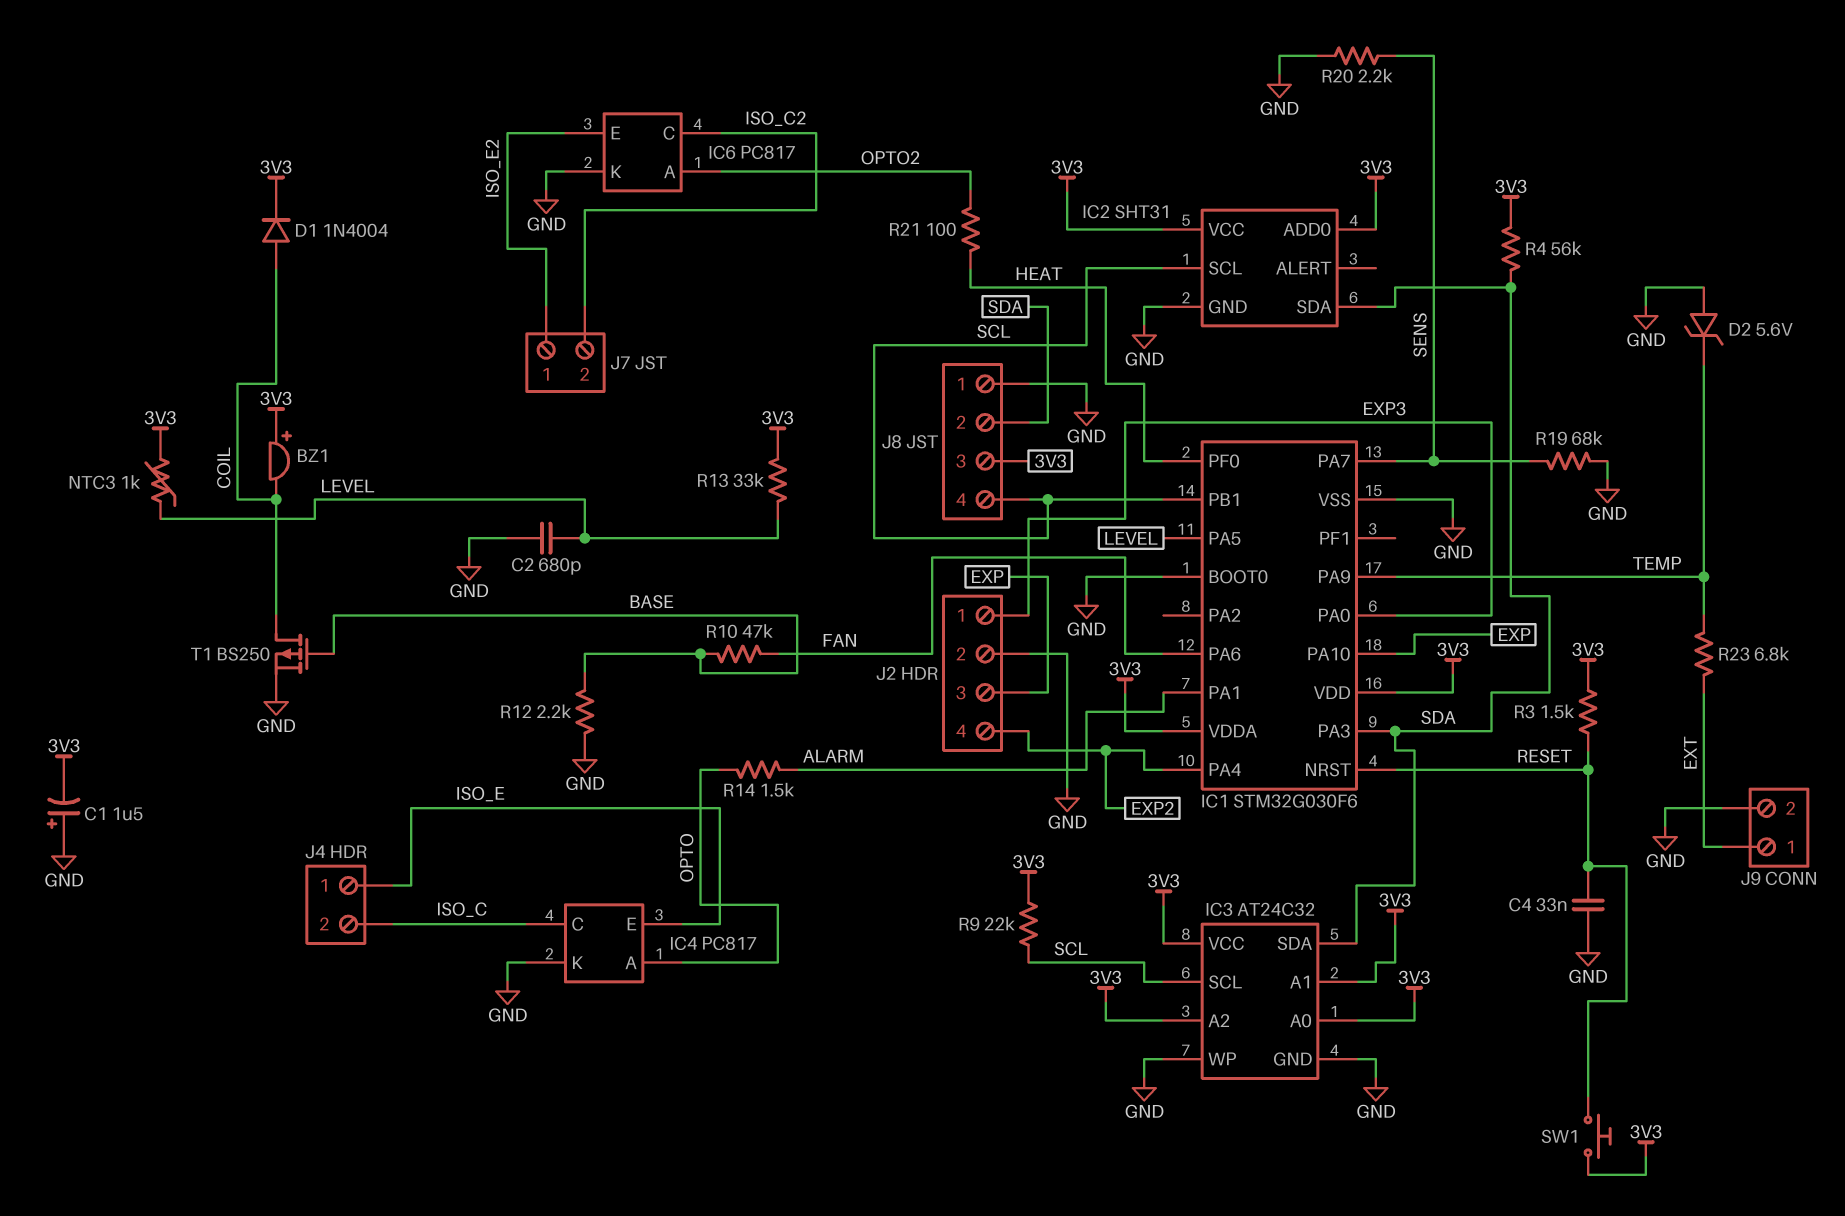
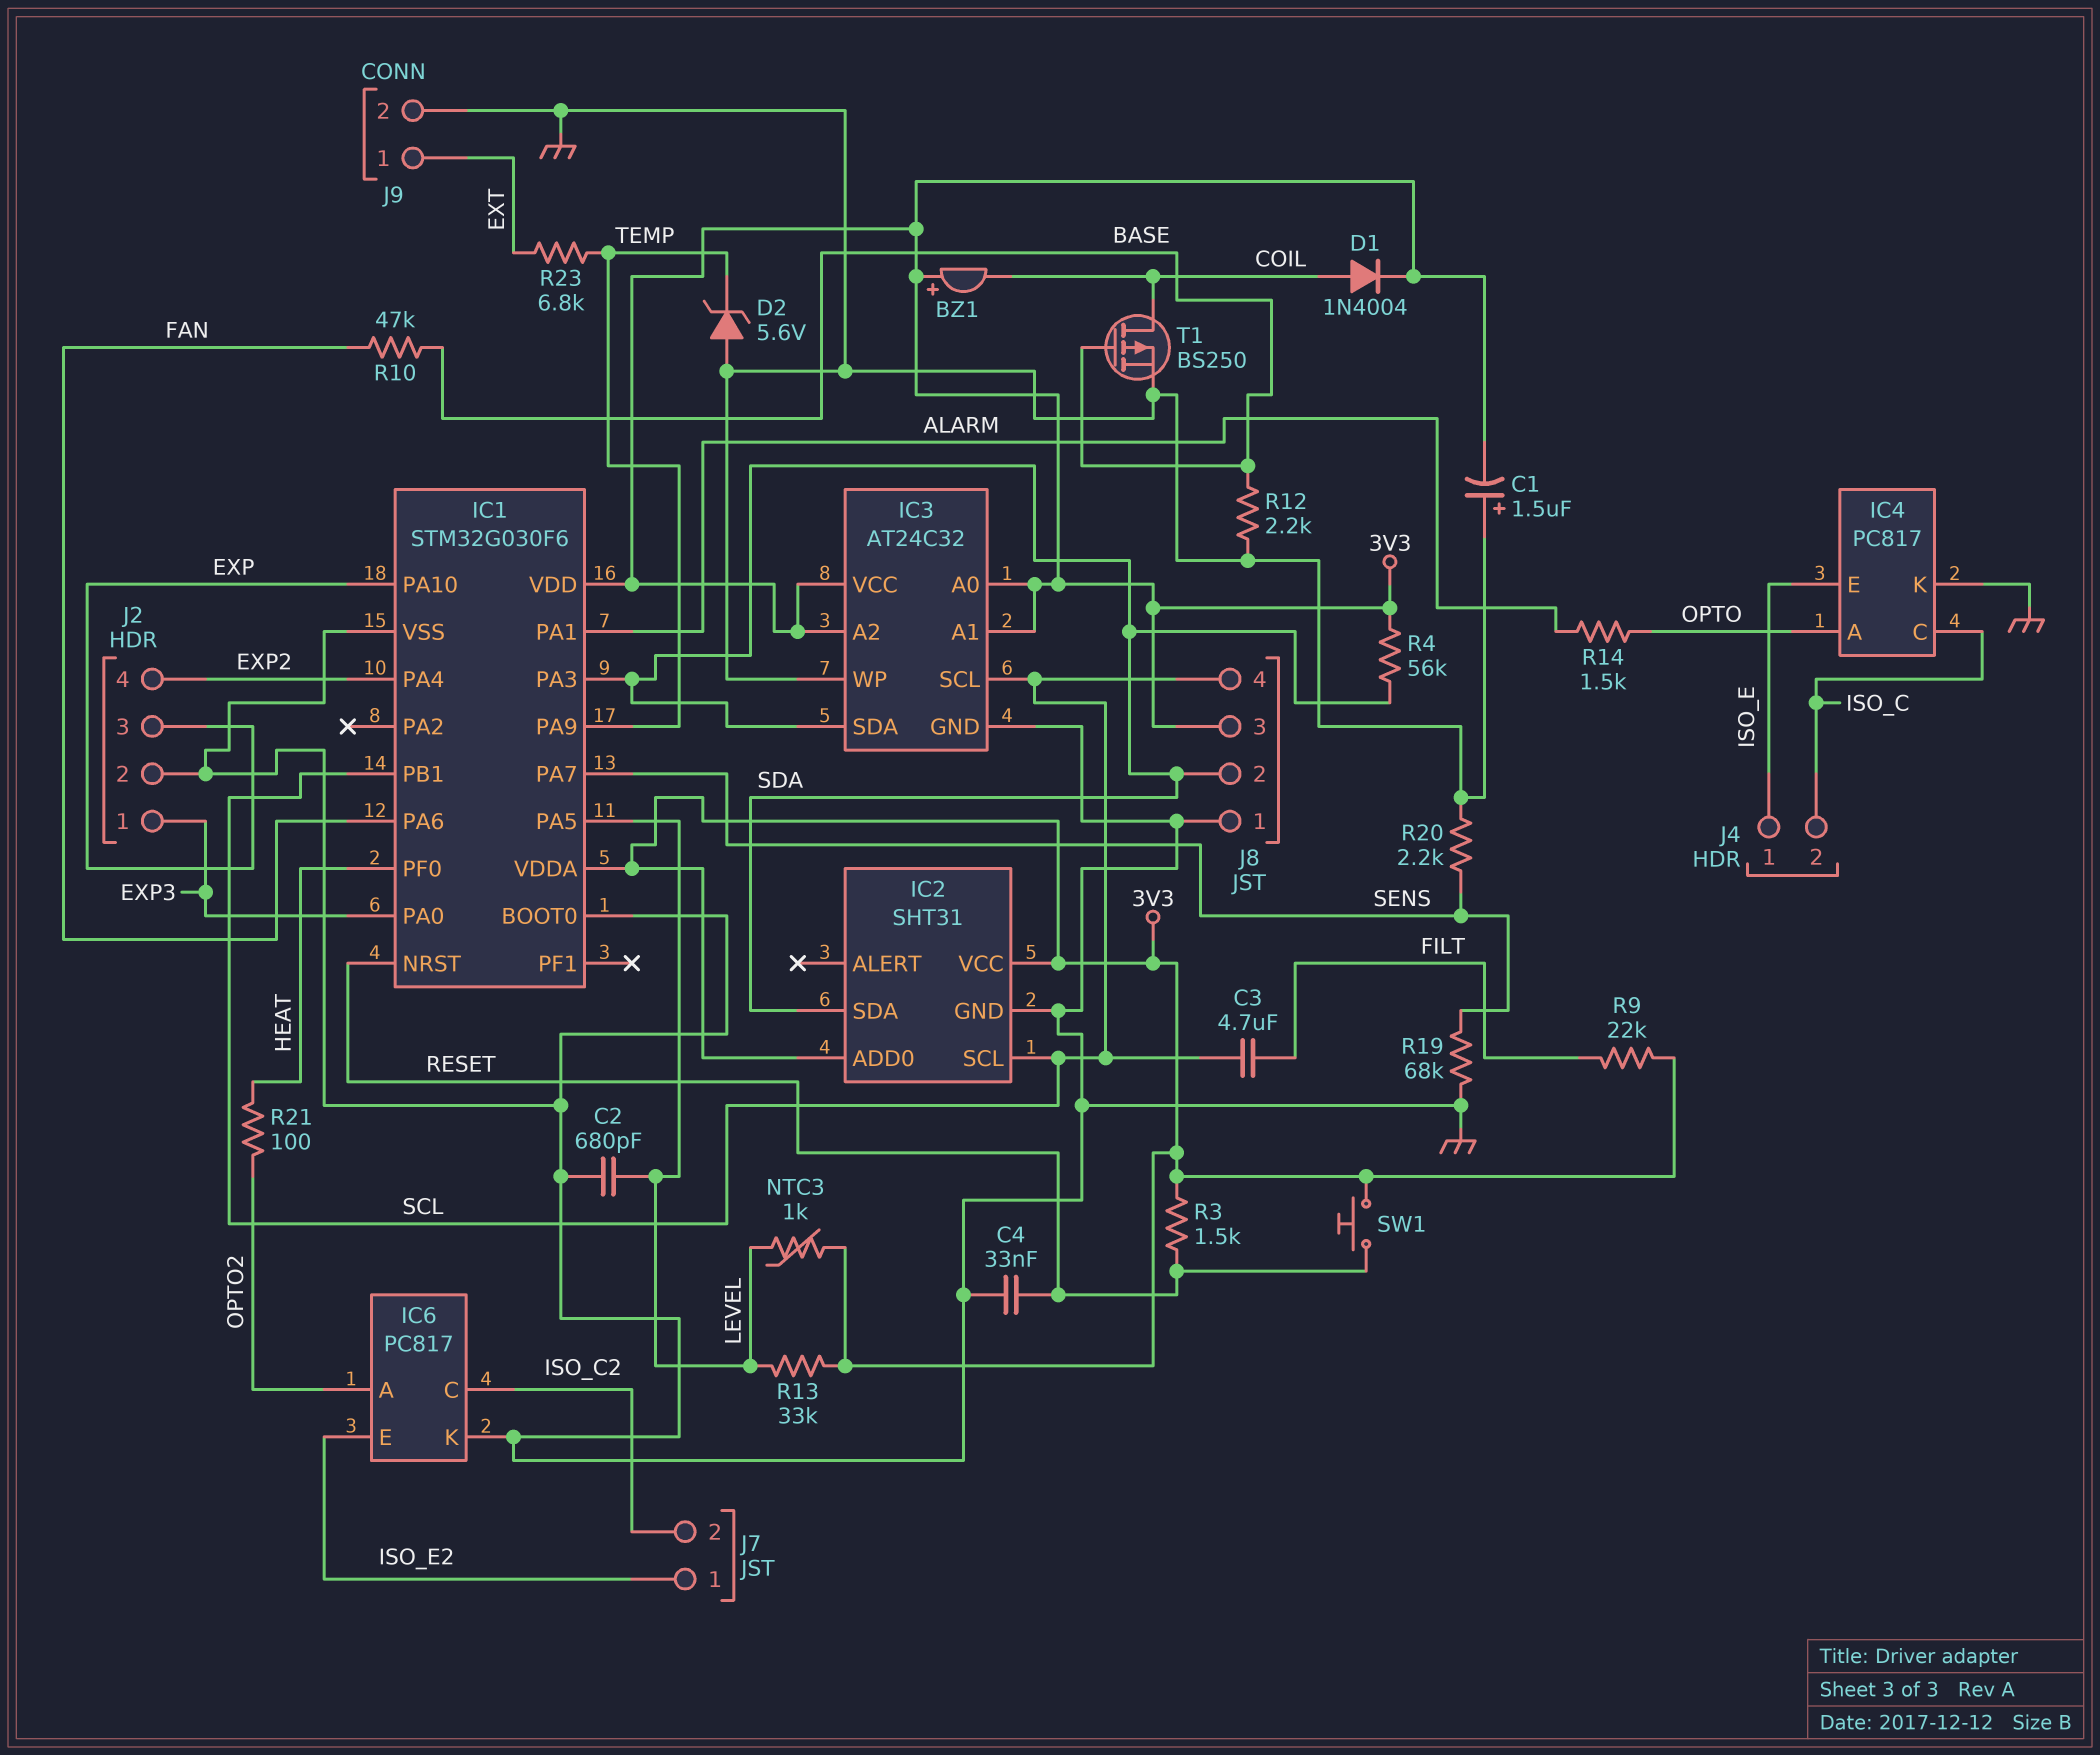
C3: none -> 4.7uF (FILT, SCL)
R9: 22k (3V3, SCL) -> 22k (3V3, FILT)

